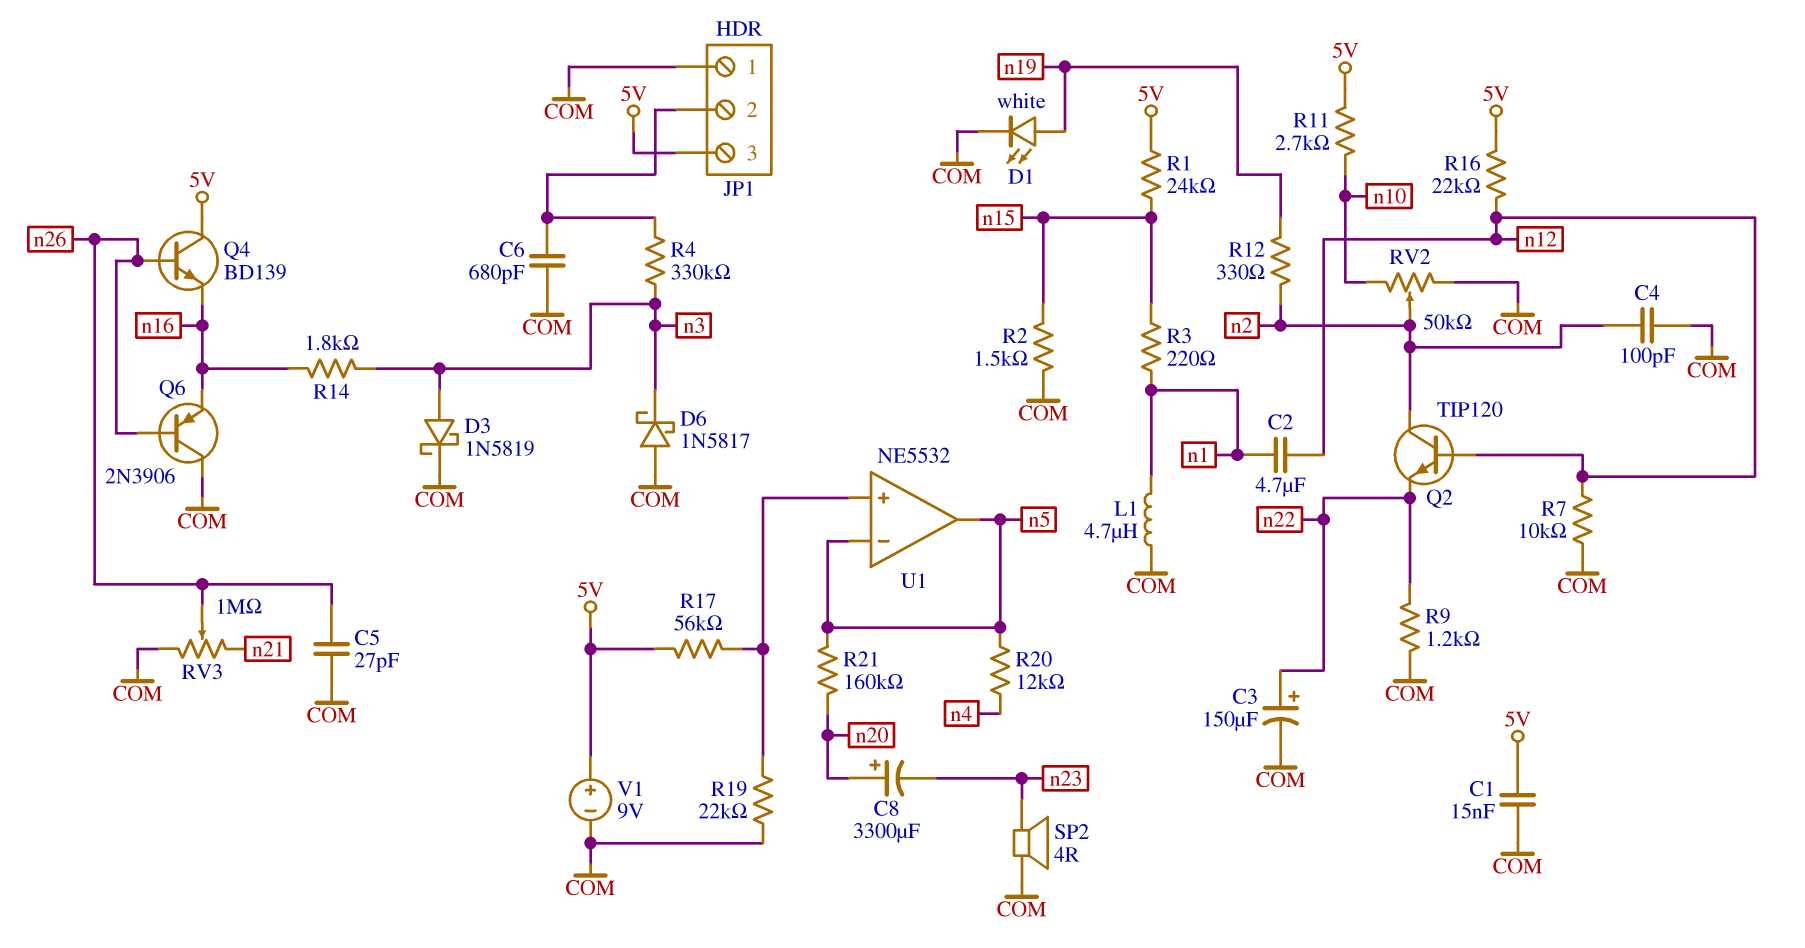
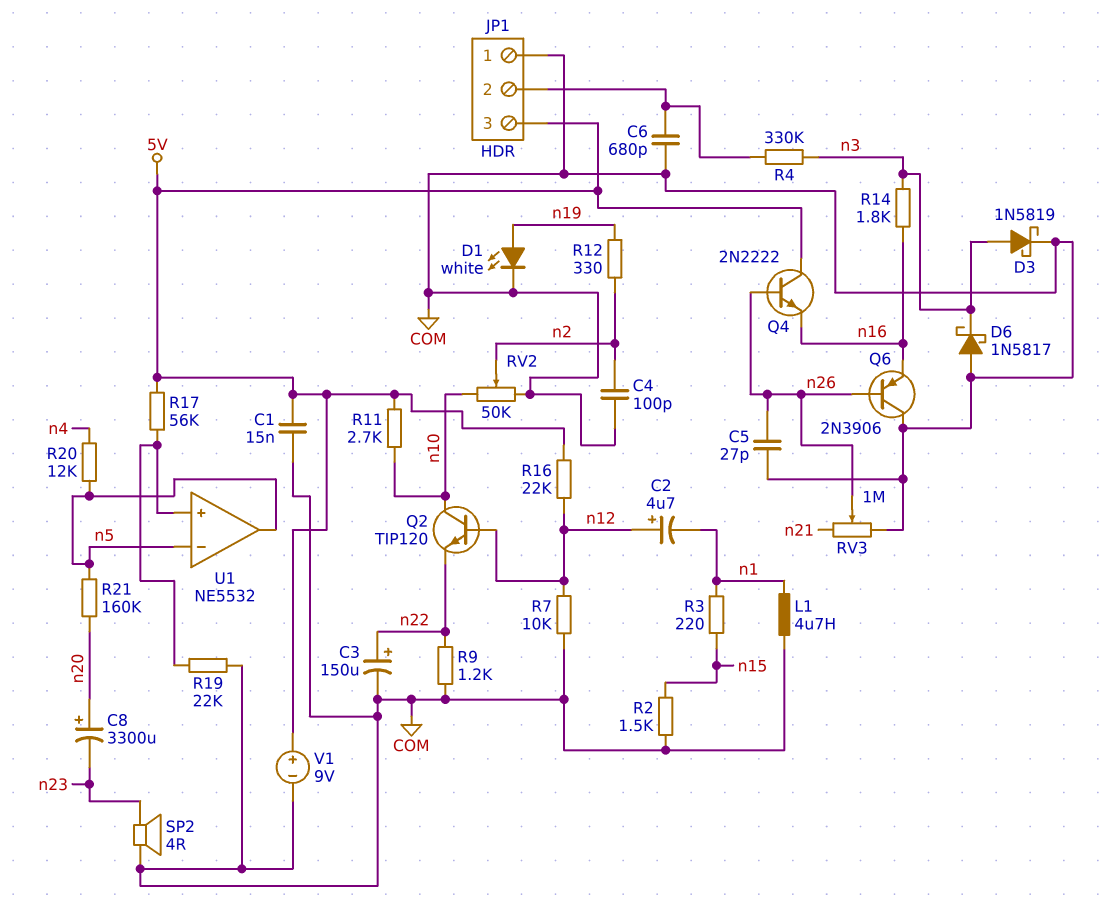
C2: 4.7uF (n1, n12) -> 4.7uF (plus n12, minus n1)
Q2: NPN TIP120 (B n12, C n2, E n22) -> NPN TIP120 (B n12, C n10, E n22)
Q4: NPN BD139 (B n26, C 5V, E n16) -> NPN 2N2222 (B n26, C 5V, E n16)
R1: 24k (5V, n15) -> none

